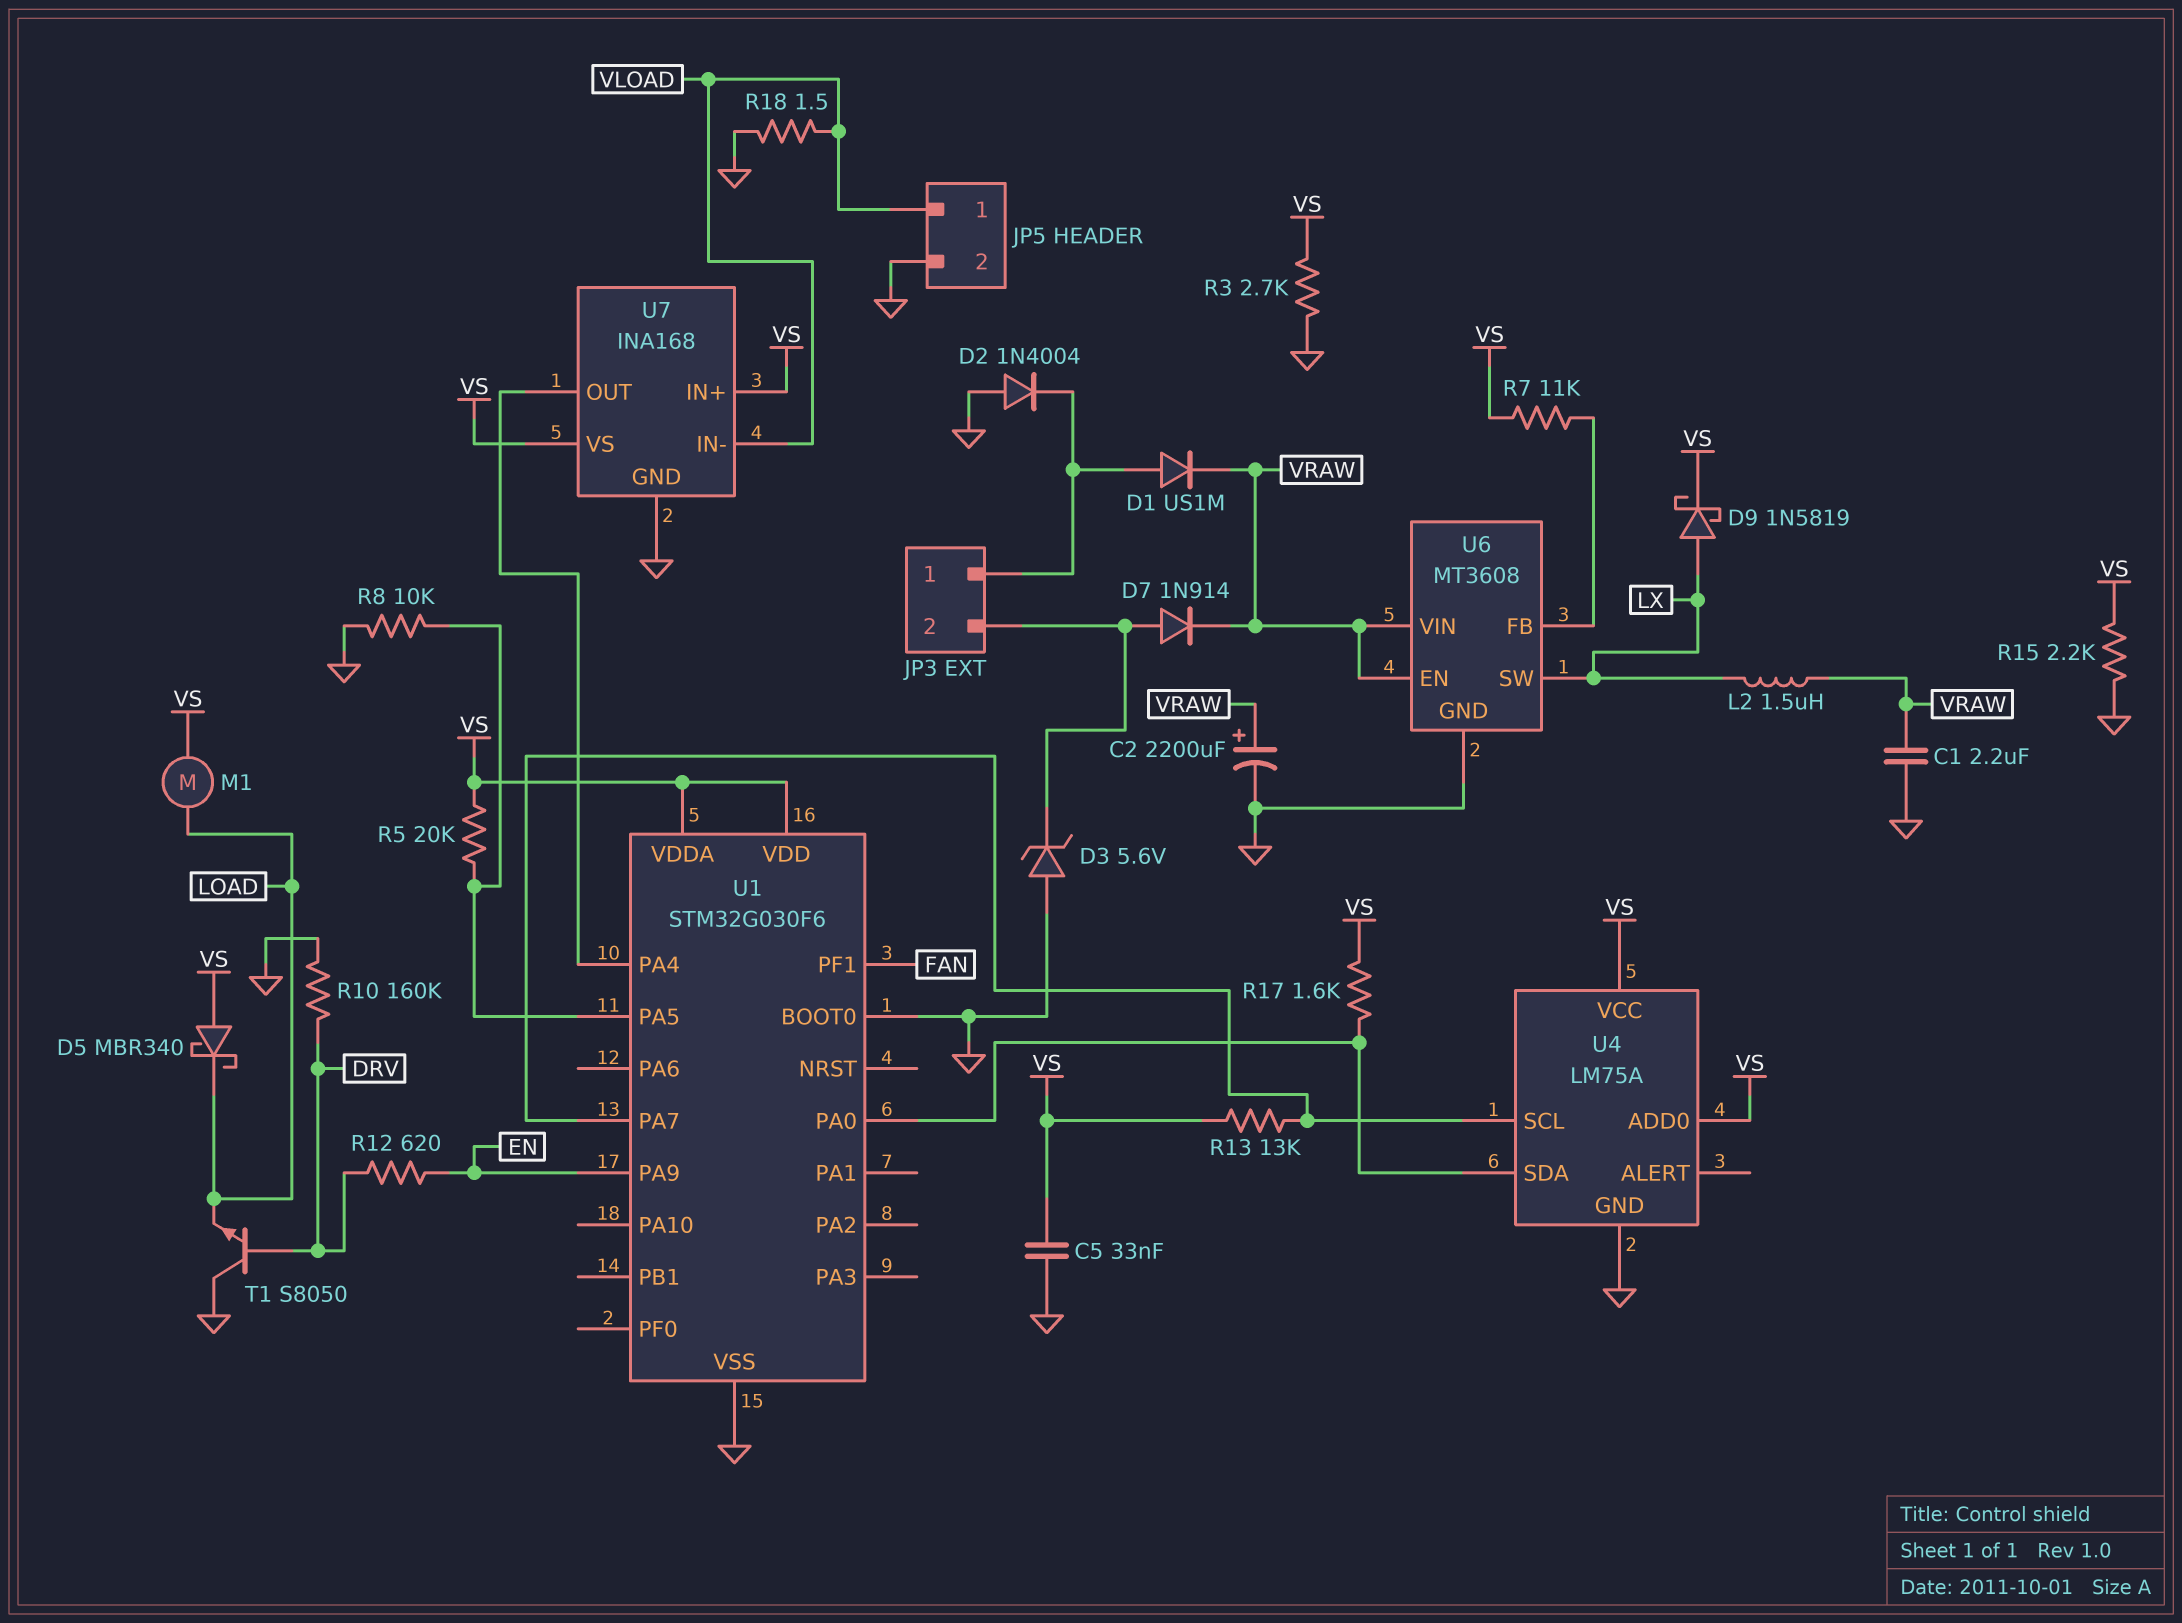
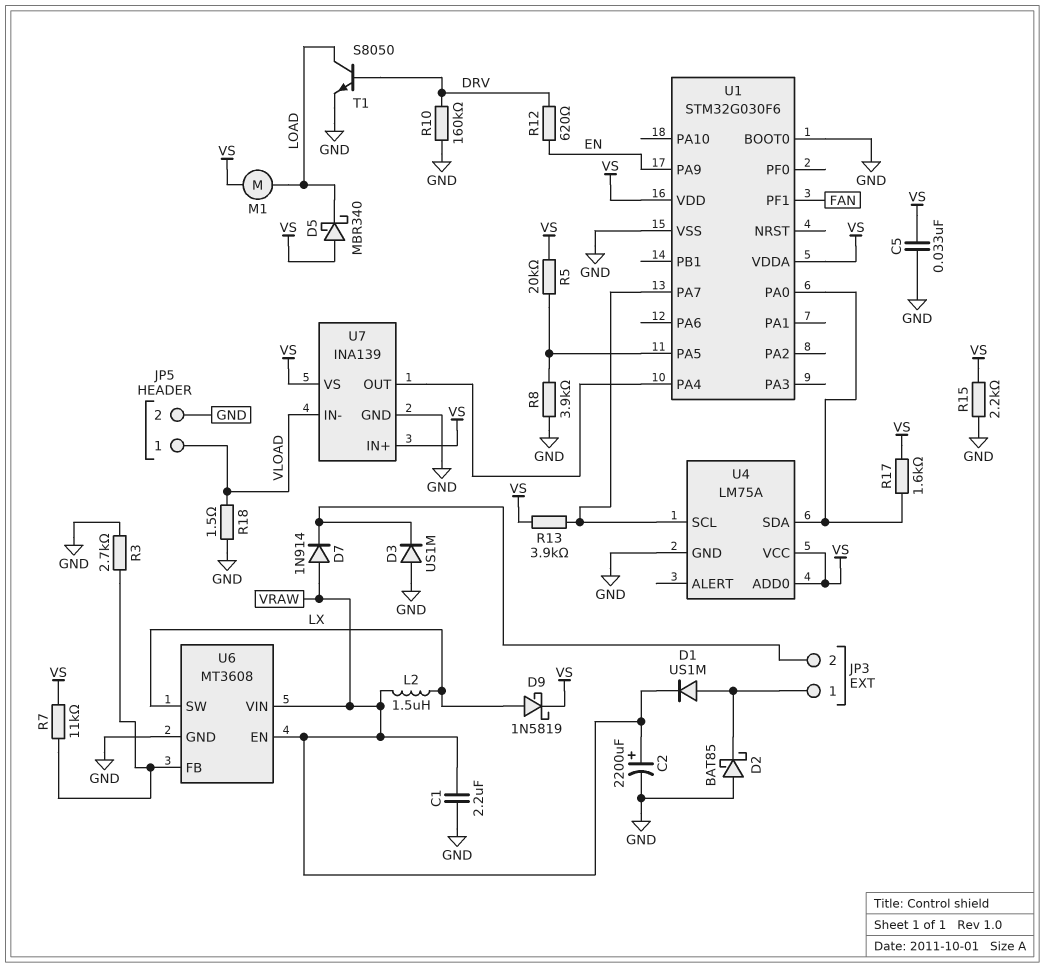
D2: diode 1N4004 (A GND, K JP3/1) -> schottky BAT85 (A GND, K JP3/1)
D3: zener 5.6V (A GND, K JP3/2) -> diode US1M (A GND, K JP3/2)
D7: diode 1N914 (A JP3/2, K VRAW) -> diode 1N914 (A VRAW, K JP3/2)
R3: 2.7k (GND, VS) -> 2.7k (GND, U6/FB)
R8: 10k (GND, U1/PA5) -> 3.9k (GND, U1/PA5)
R13: 13k (U1/PA7, VS) -> 3.9k (U1/PA7, VS)
T1: NPN S8050 (B DRV, C GND, E LOAD) -> NPN S8050 (B DRV, C LOAD, E GND)
U7: INA168 -> INA139

